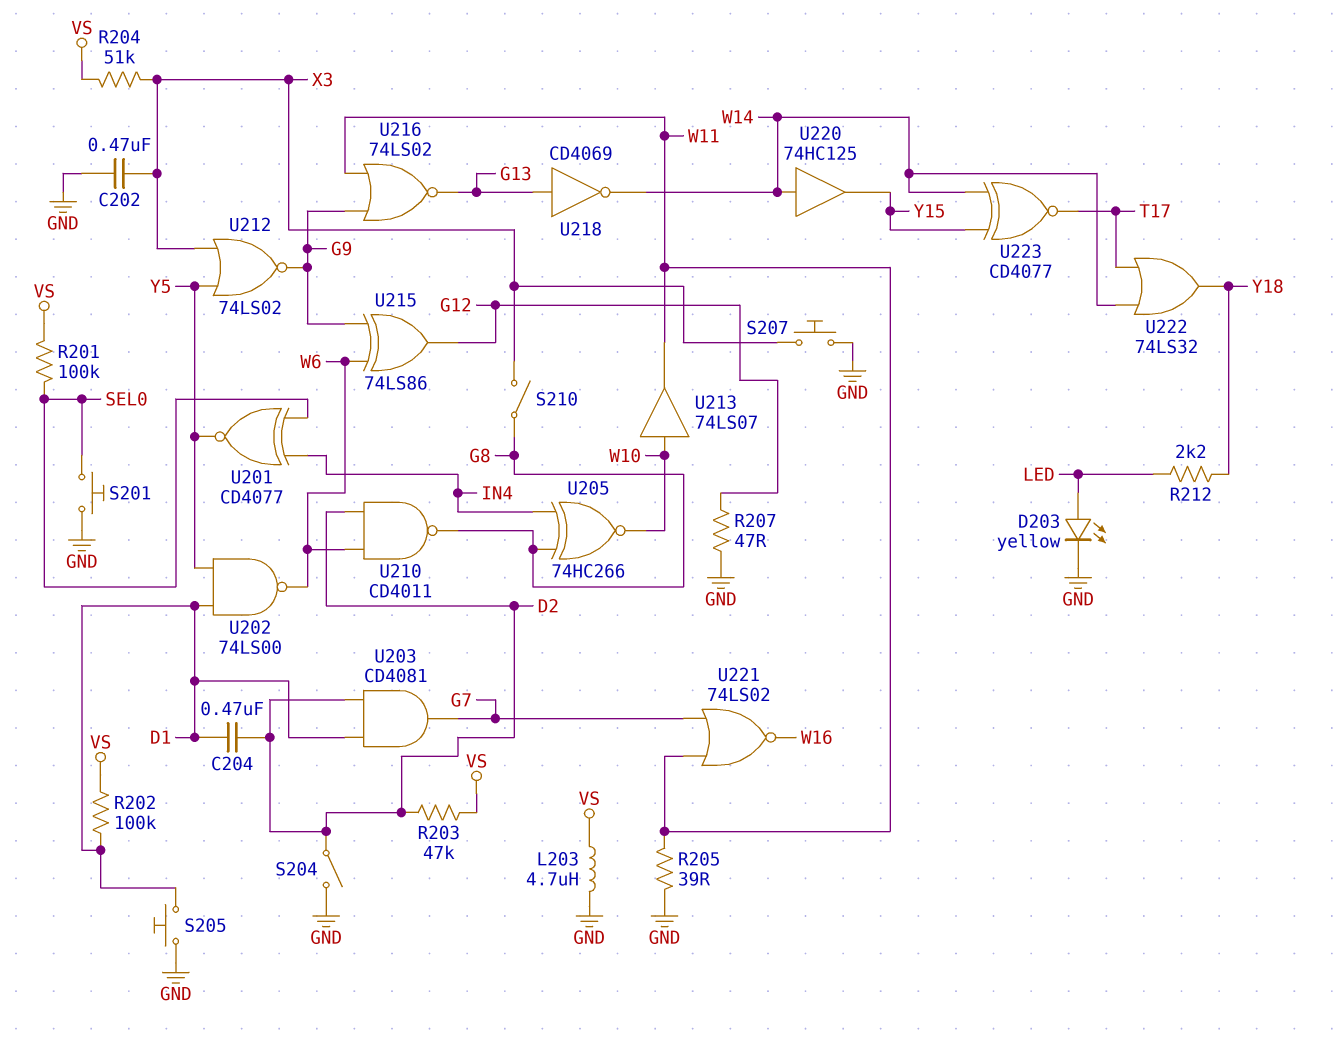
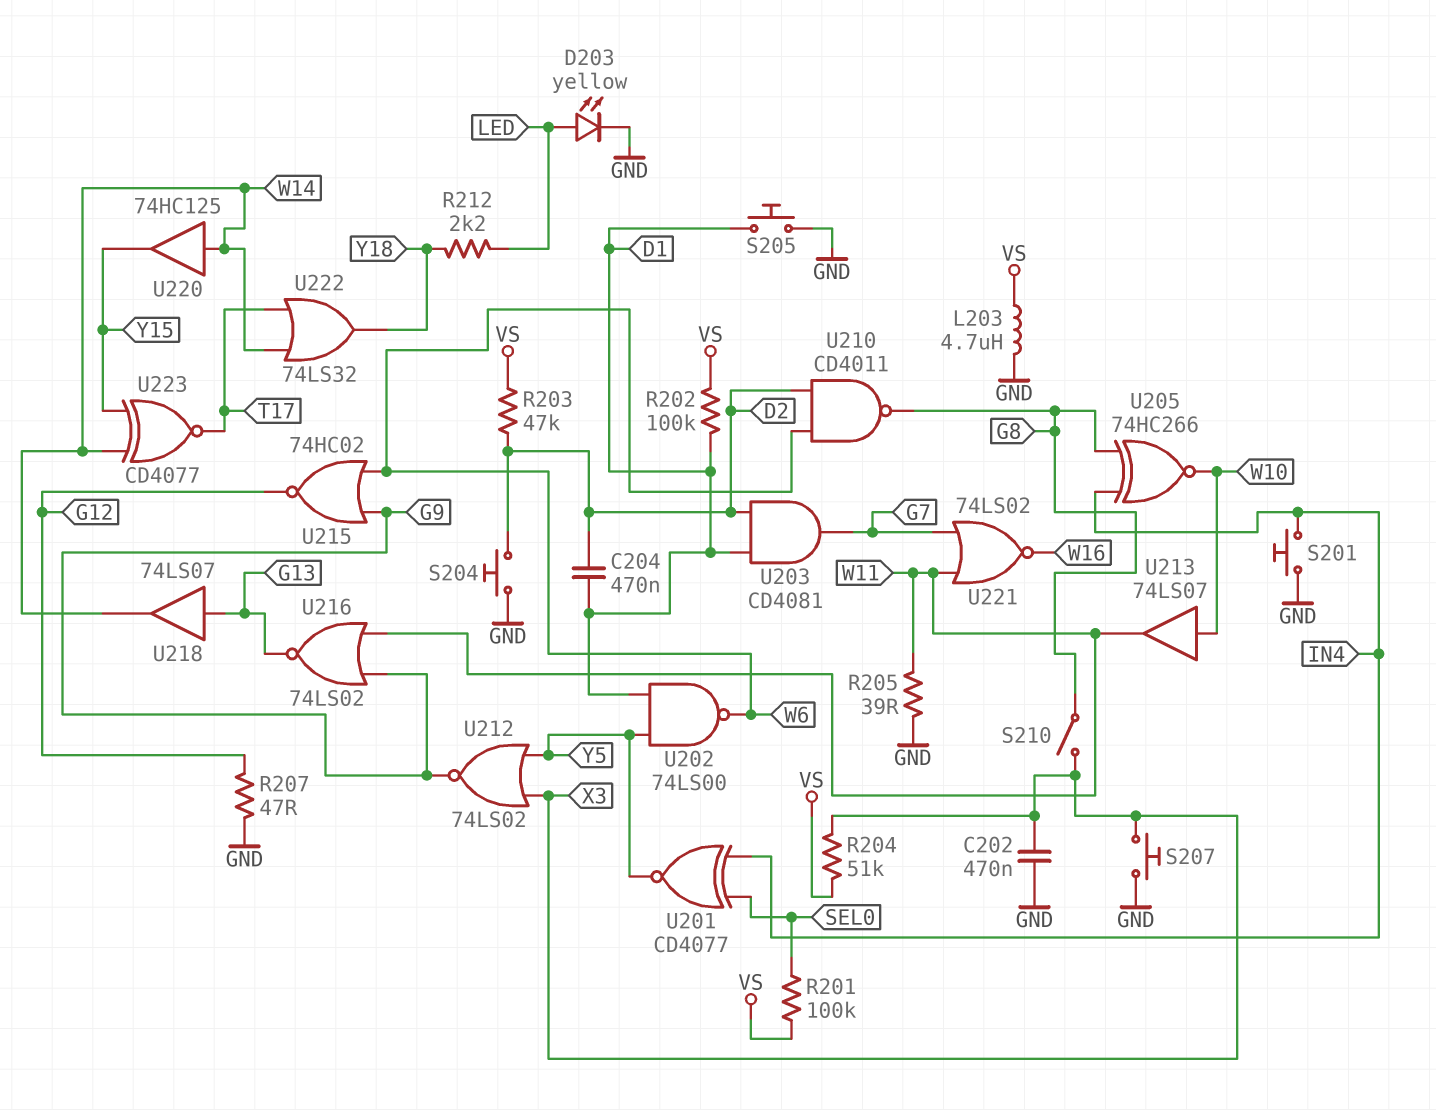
S201: button (GND, SEL0) -> button (GND, IN4)
S204: switch (D2, GND) -> button (D2, GND)
U215: XOR 74LS86 (in G9, in W6, out G12) -> NOR 74HC02 (in G9, in W6, out G12)
U218: NOT CD4069 (in G13, out W14) -> buffer 74LS07 (in G13, out W14)

